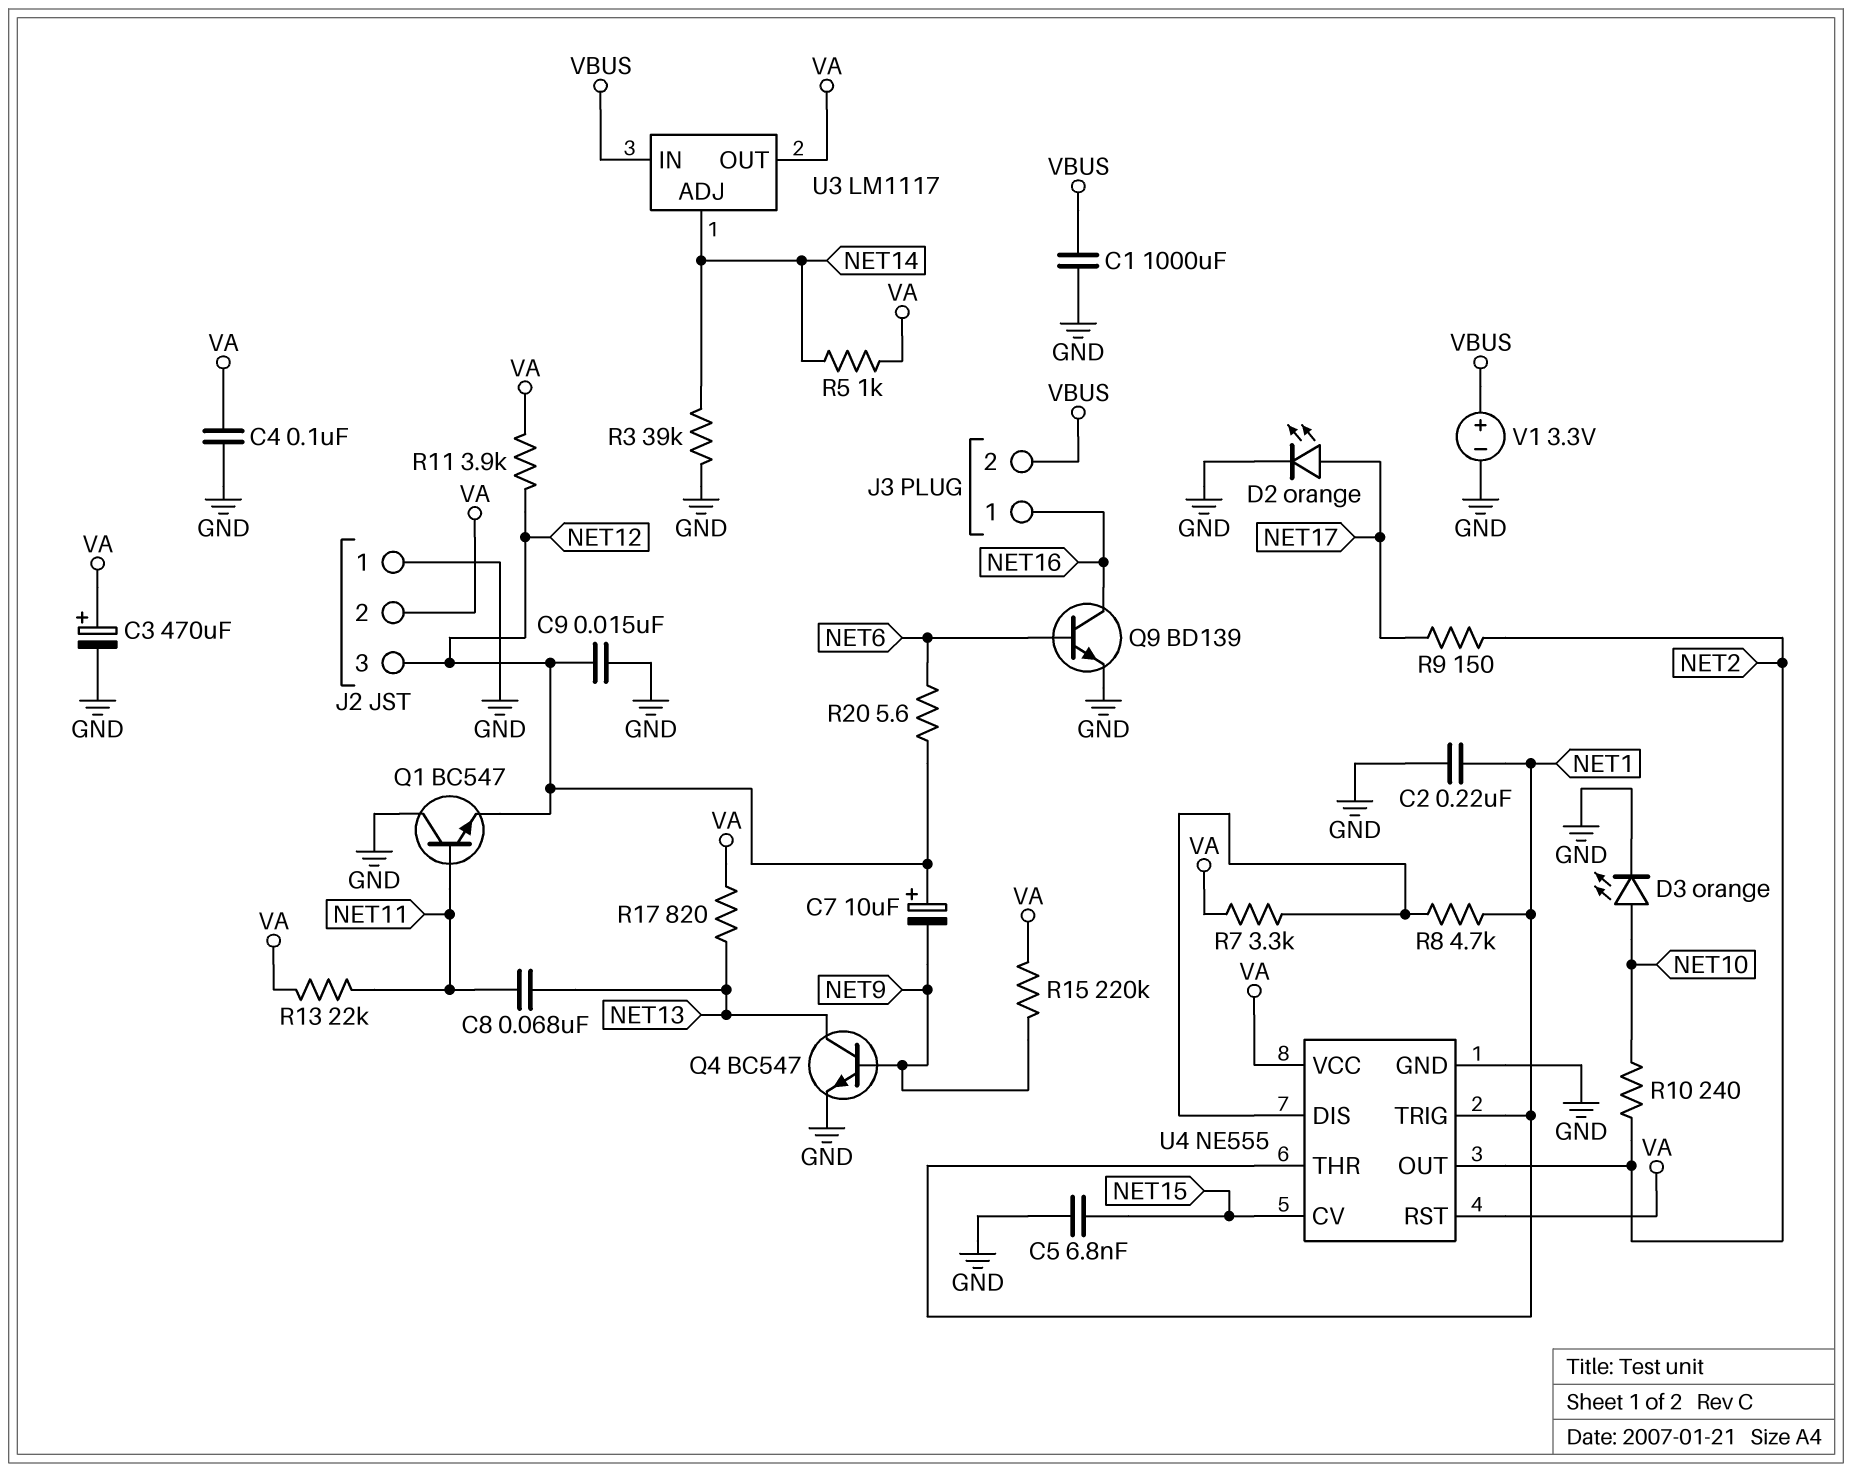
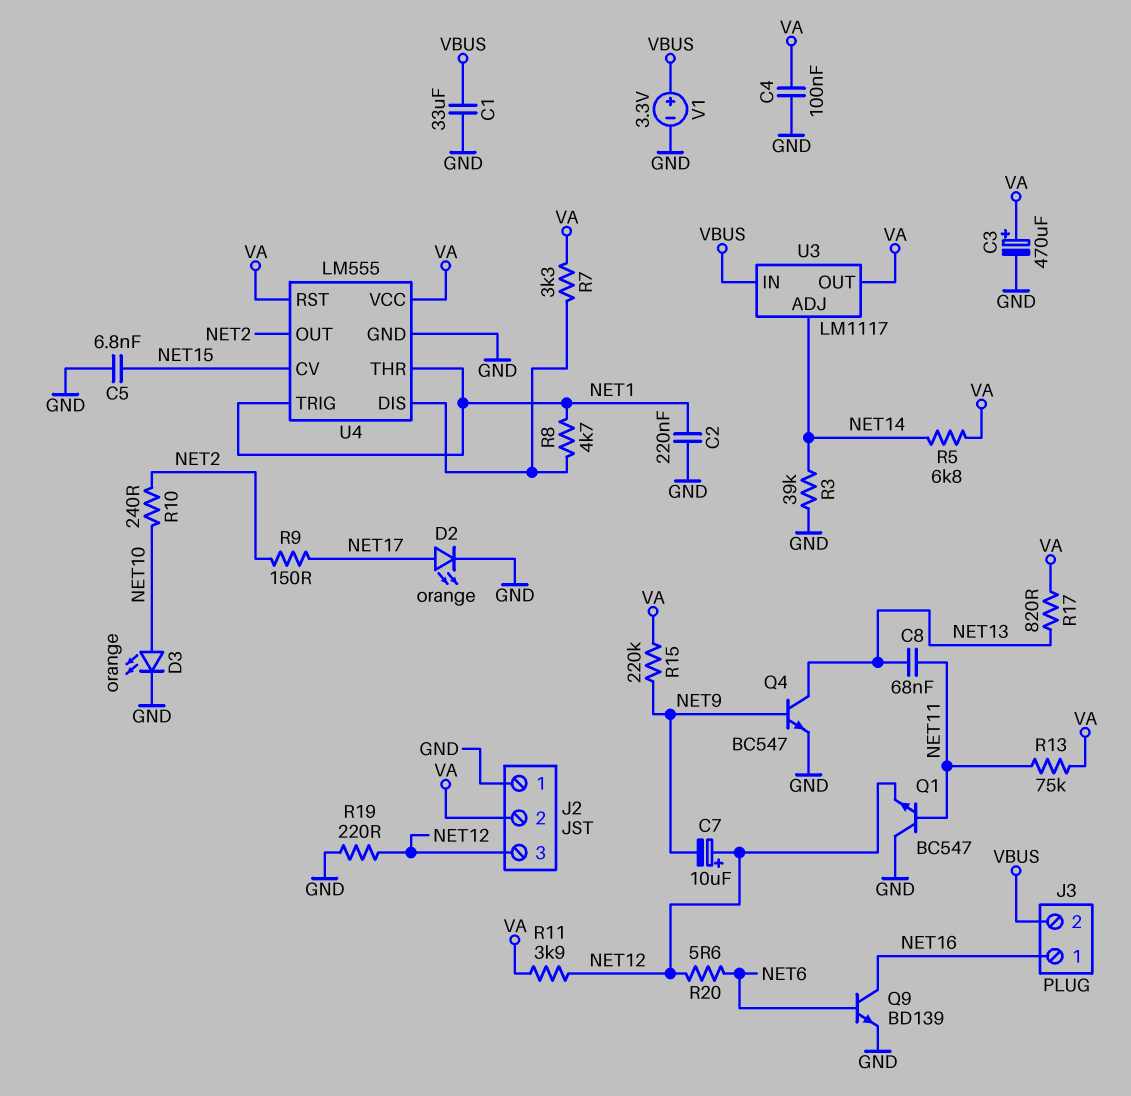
C1: 1000uF (GND, VBUS) -> 33uF (GND, VBUS)
C9: 15nF (GND, NET12) -> none
R5: 1k (NET14, VA) -> 6.8k (NET14, VA)
R13: 22k (NET11, VA) -> 75k (NET11, VA)
R19: none -> 220 (GND, NET12)
U4: NE555 -> LM555

